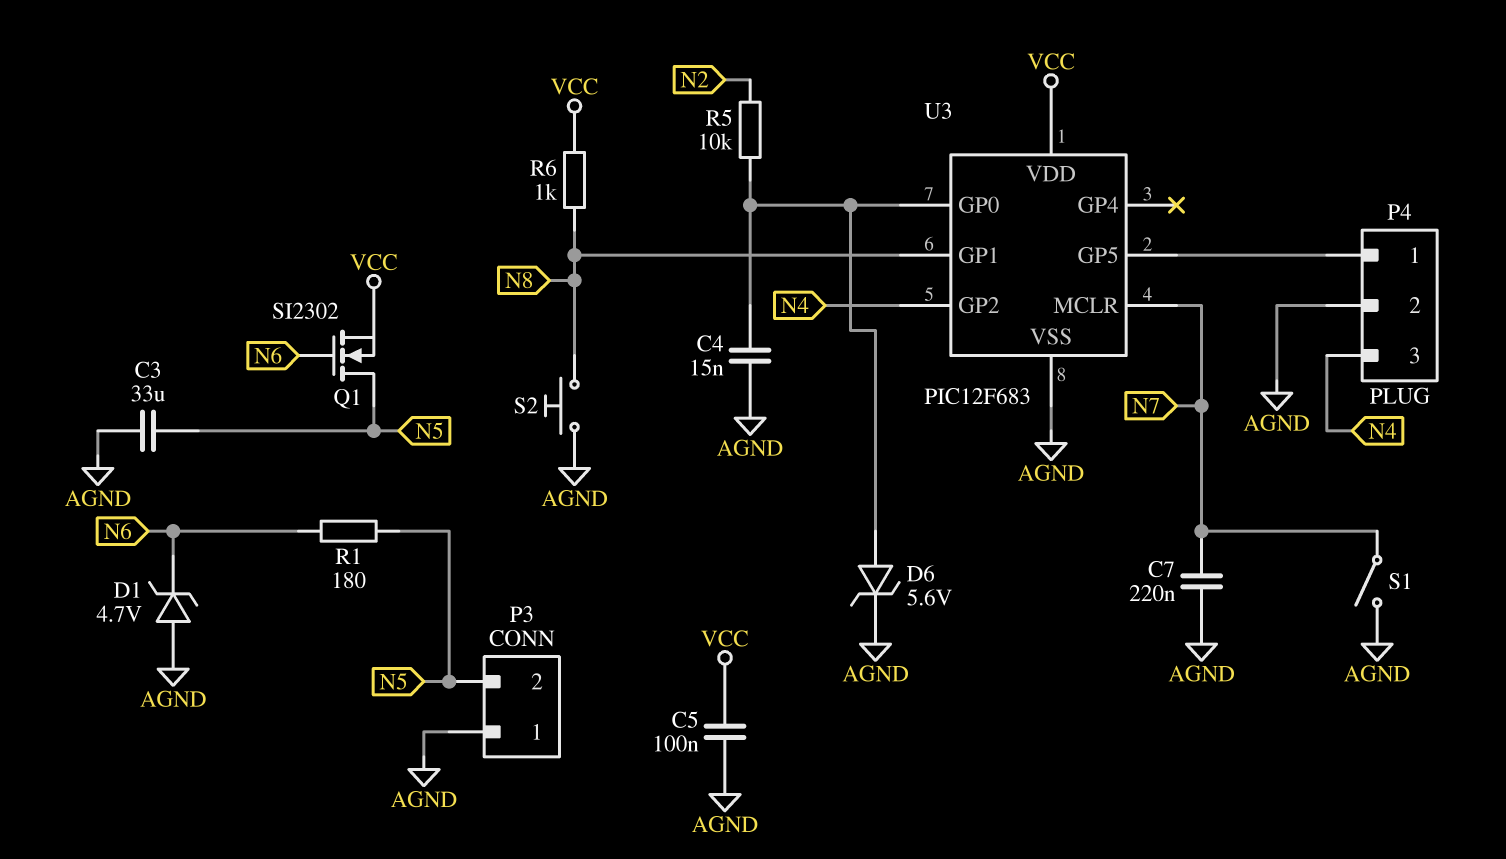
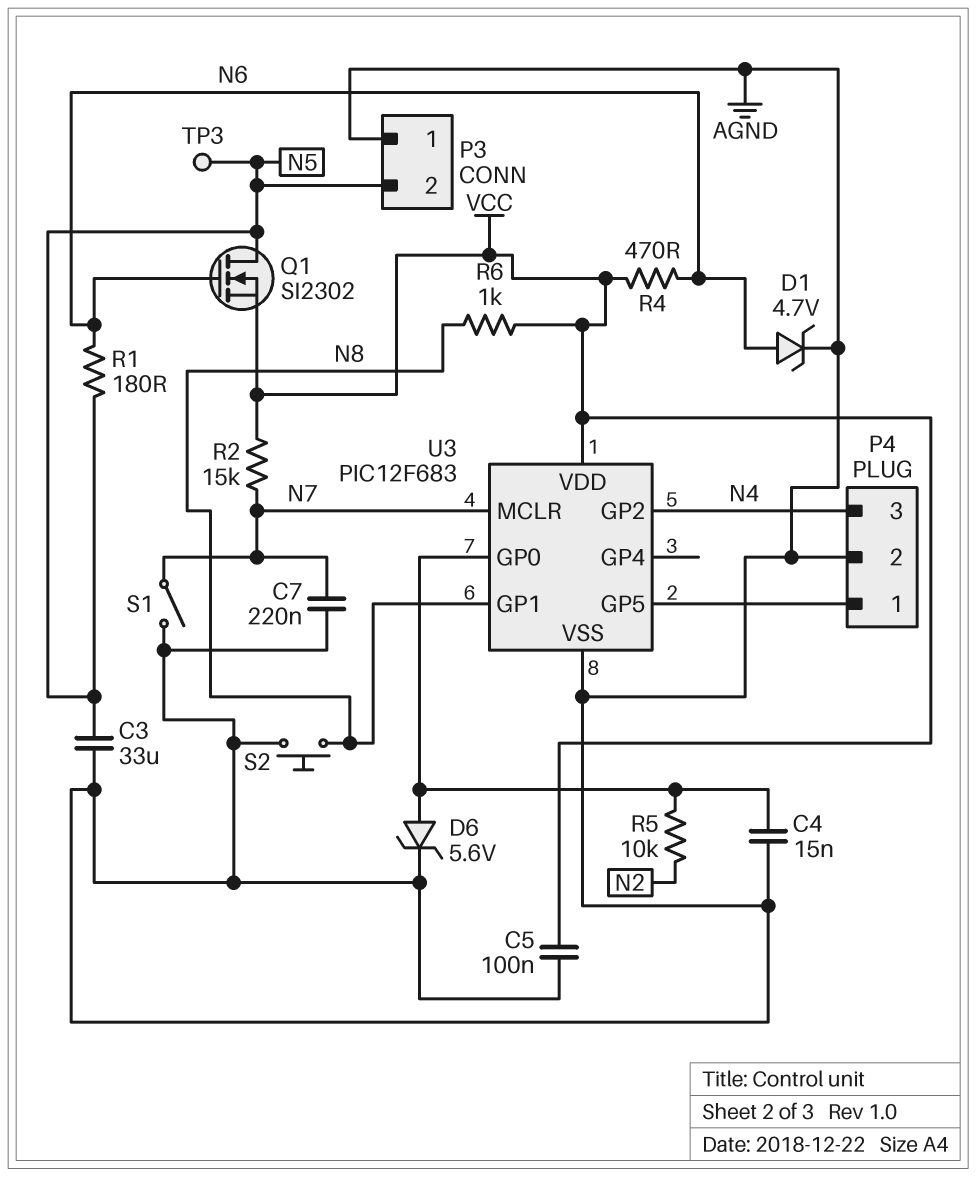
D1: zener 4.7V (A AGND, K N6) -> zener 4.7V (A N6, K AGND)
R2: none -> 15k (N7, VCC)
R4: none -> 470 (N6, VCC)
TP3: none -> test point (N5)

